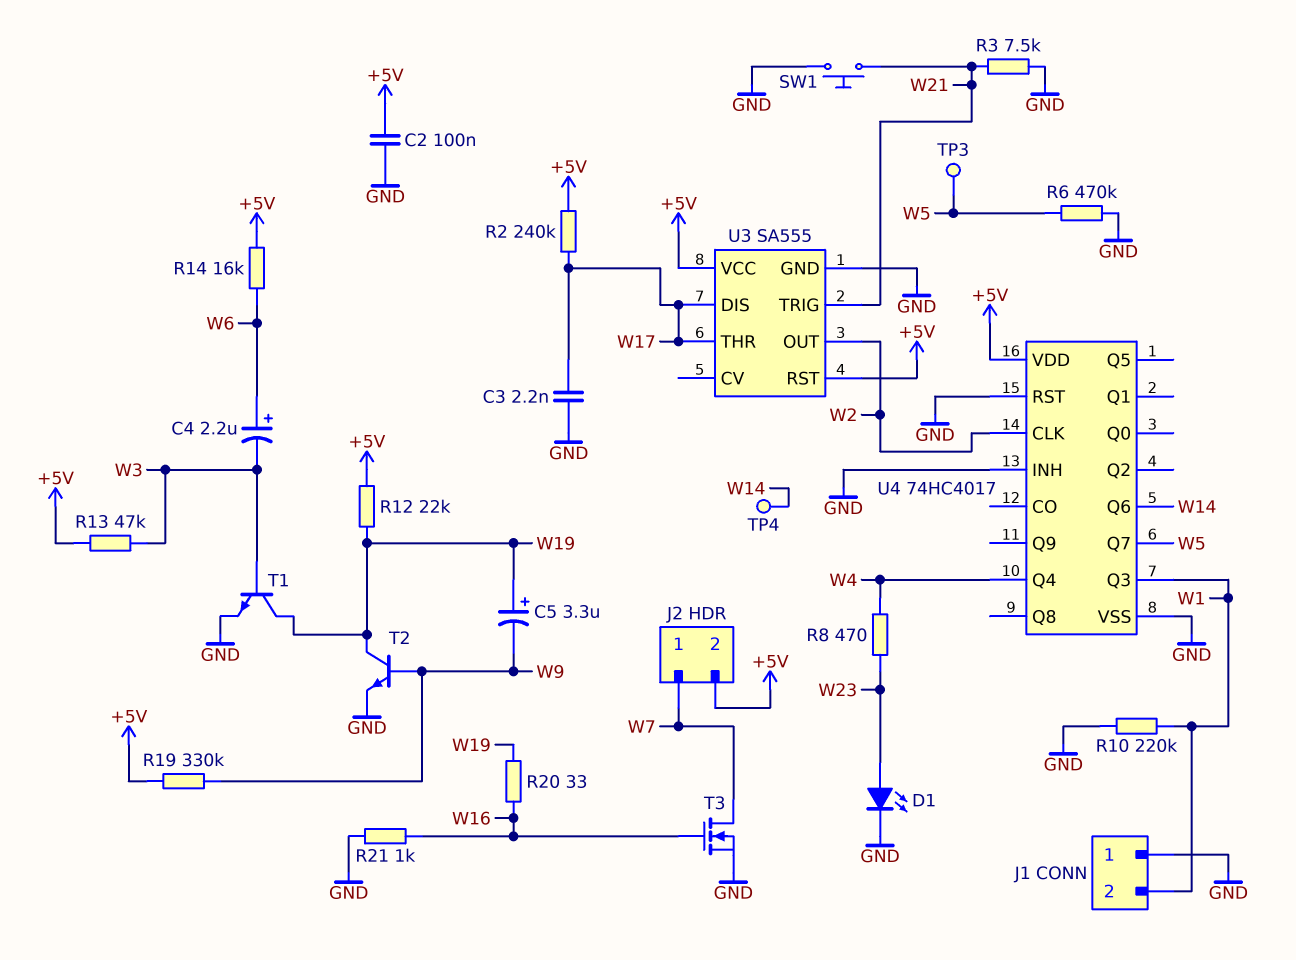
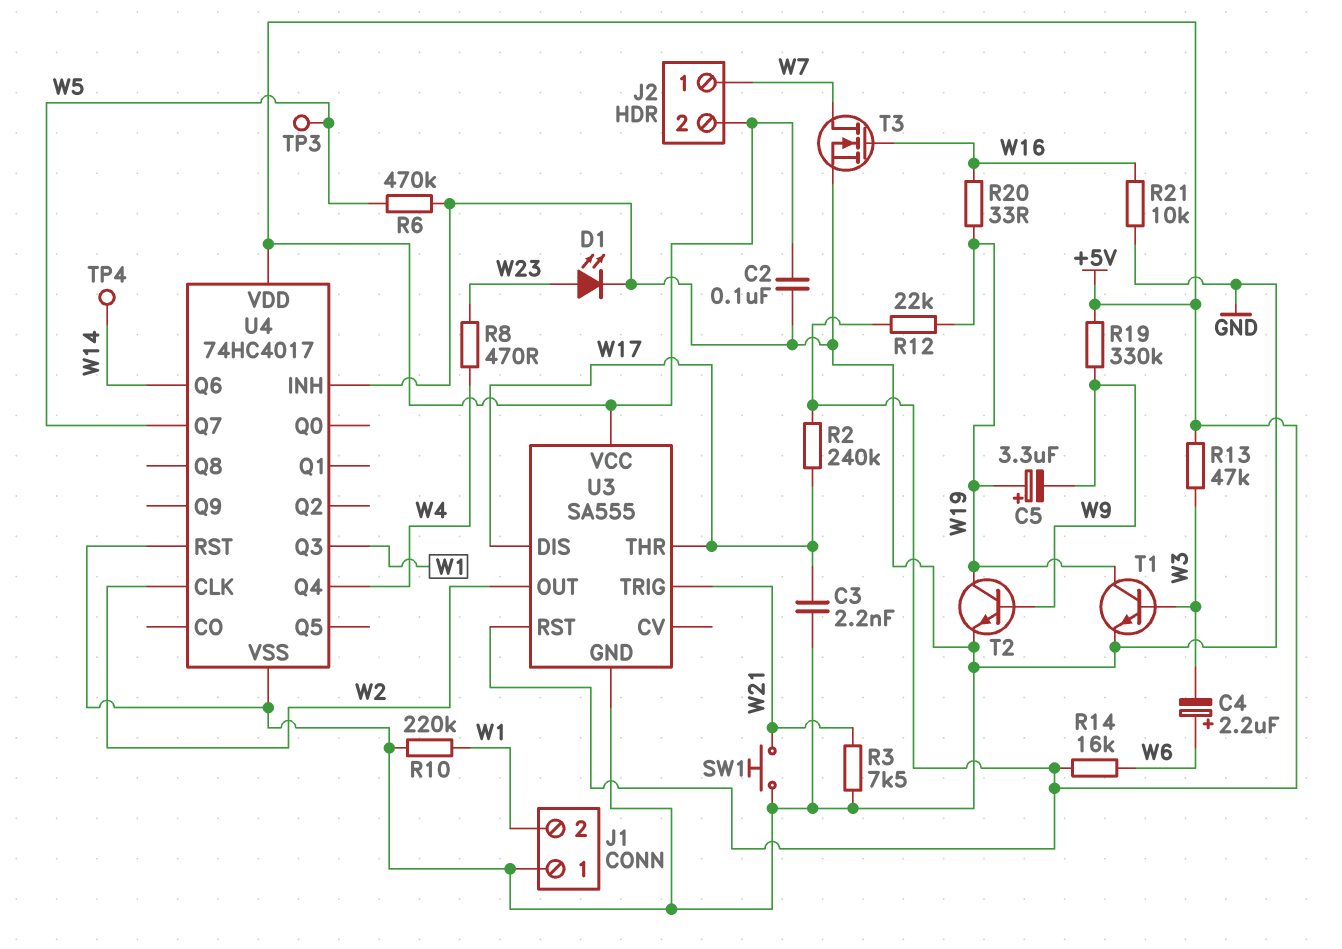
R21: 1k (GND, W16) -> 10k (GND, W16)

